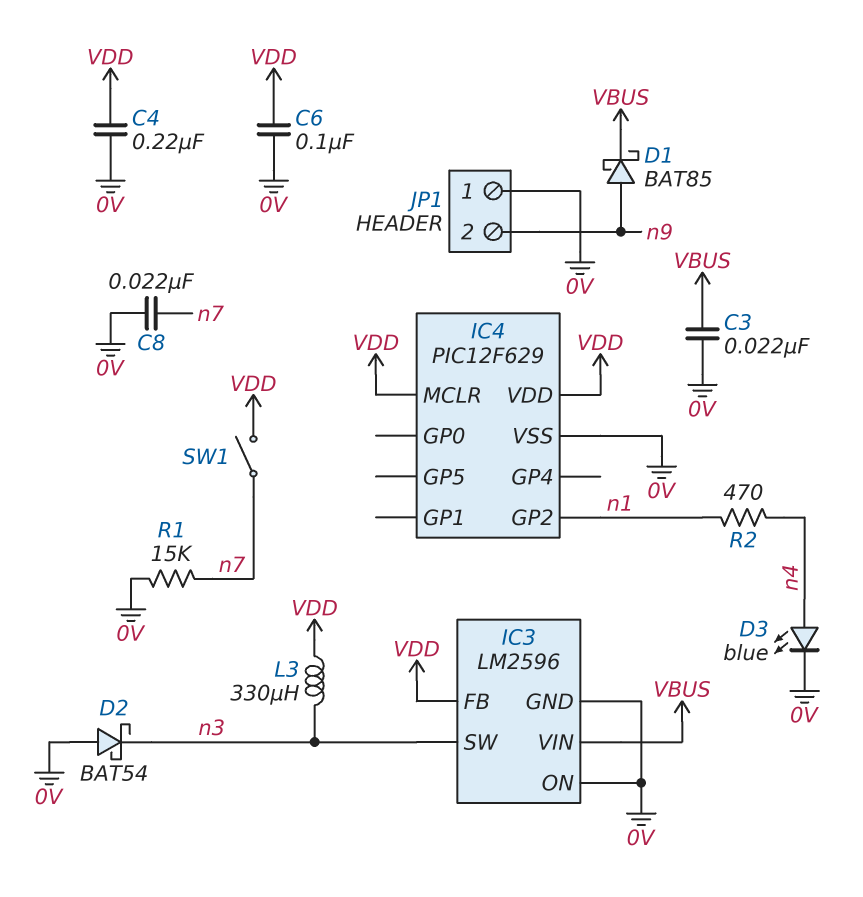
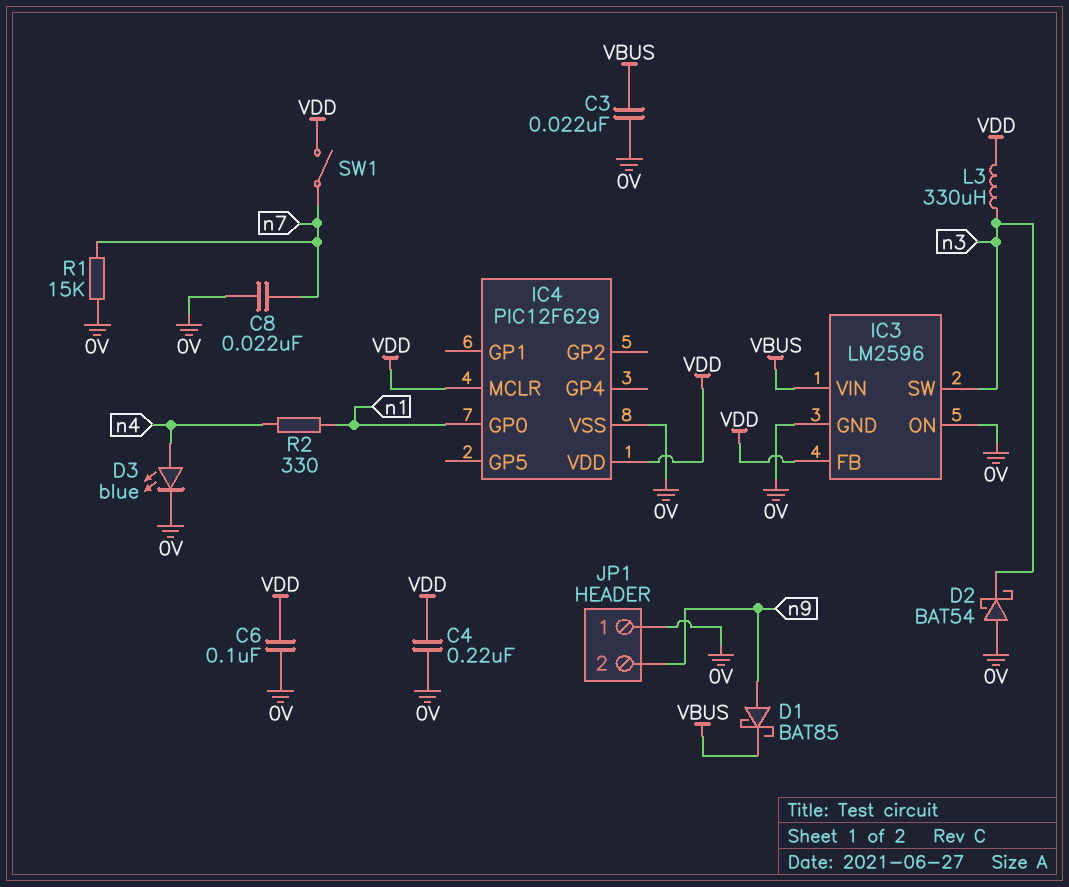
IC4 pin GP0: none -> n1
IC4 pin GP2: n1 -> none
R2: 470 (n1, n4) -> 330 (n1, n4)

